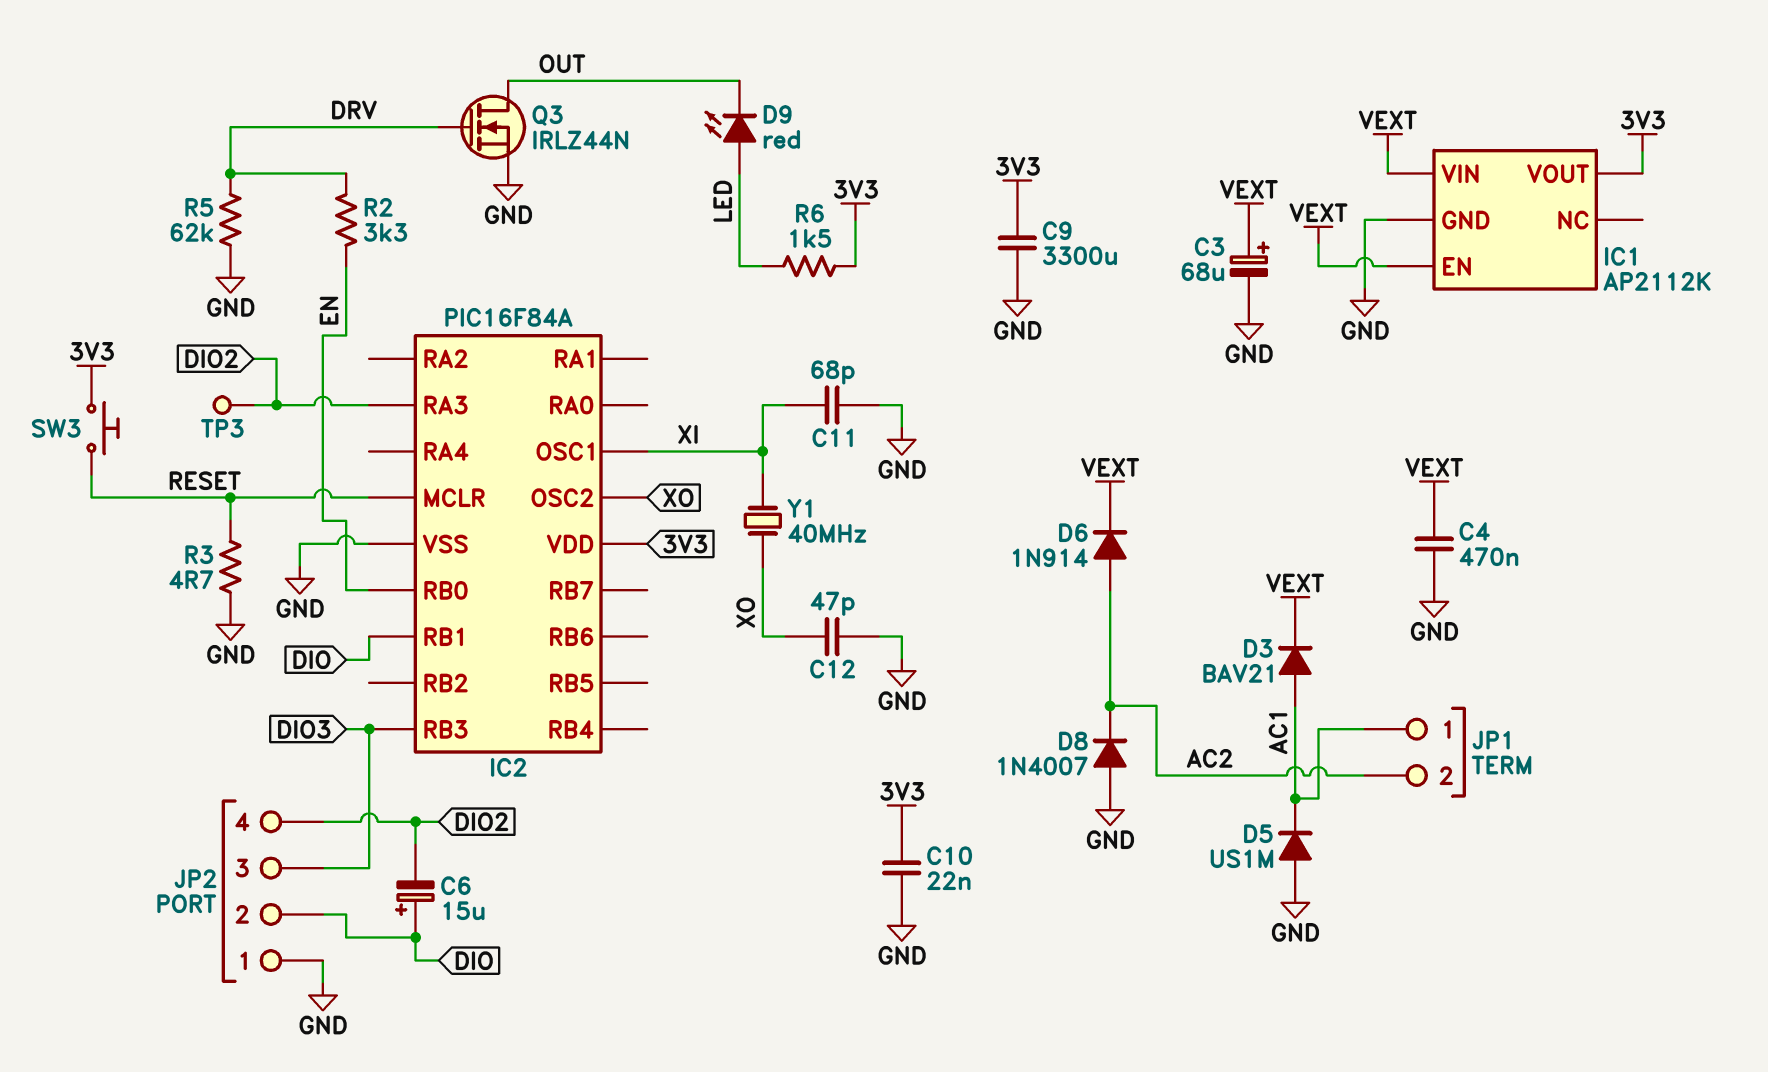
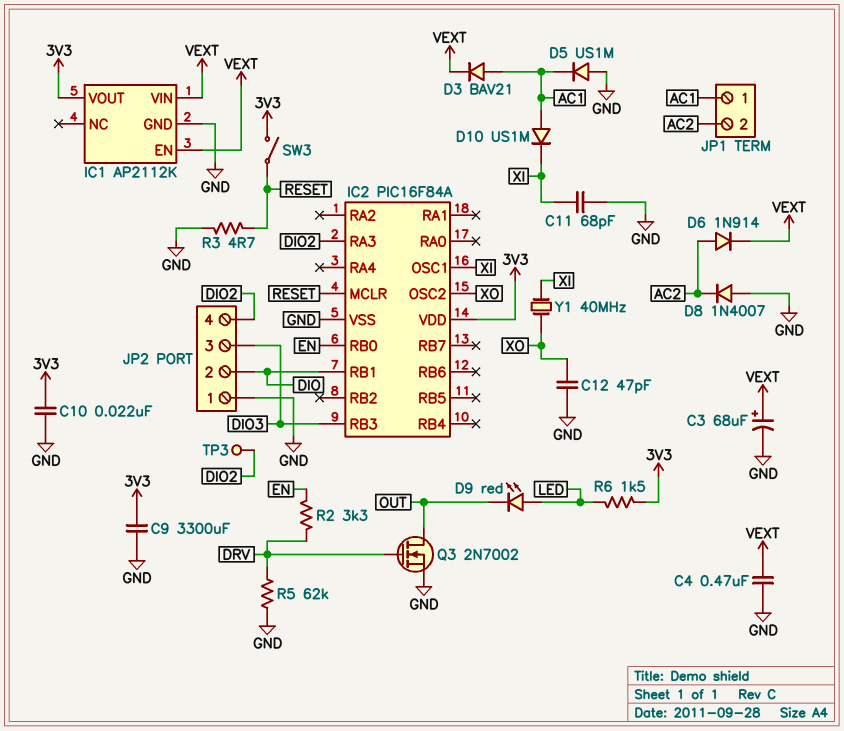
C6: 15uF (plus DIO, minus DIO2) -> none
D10: none -> diode US1M (A AC1, K XI)
Q3: NMOS IRLZ44N (G DRV, D OUT, S GND) -> NMOS 2N7002 (G DRV, D OUT, S GND)
SW3: button (3V3, RESET) -> switch (3V3, RESET)

